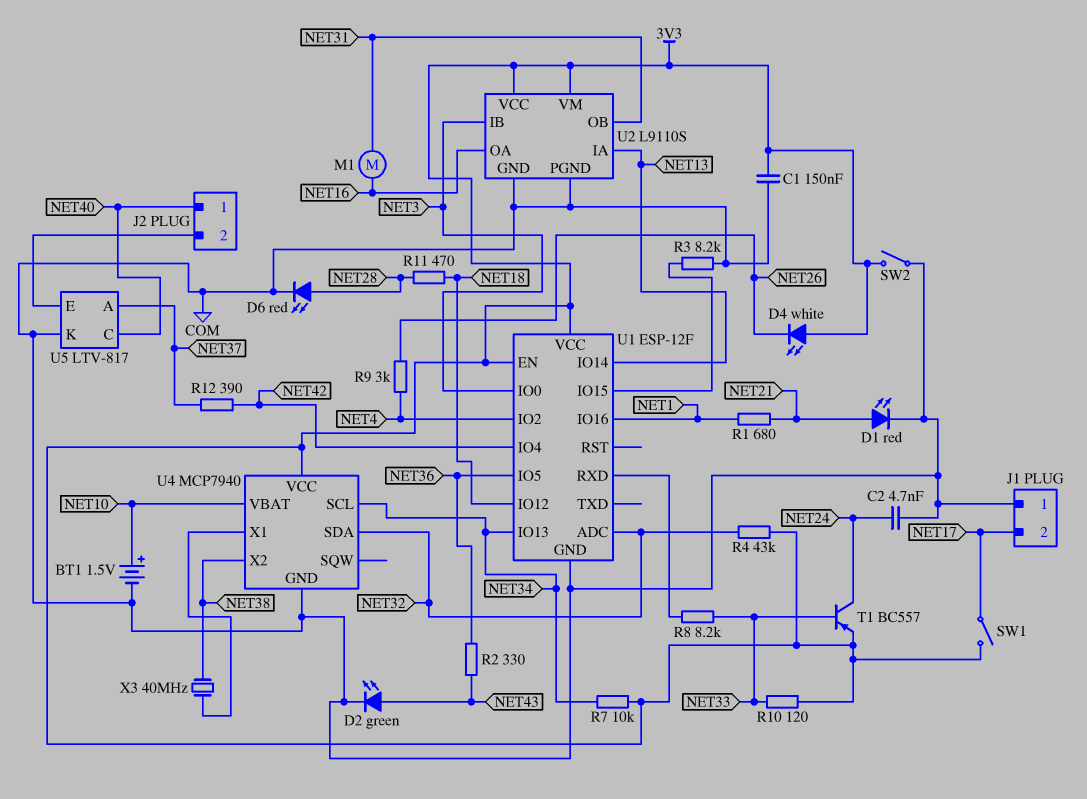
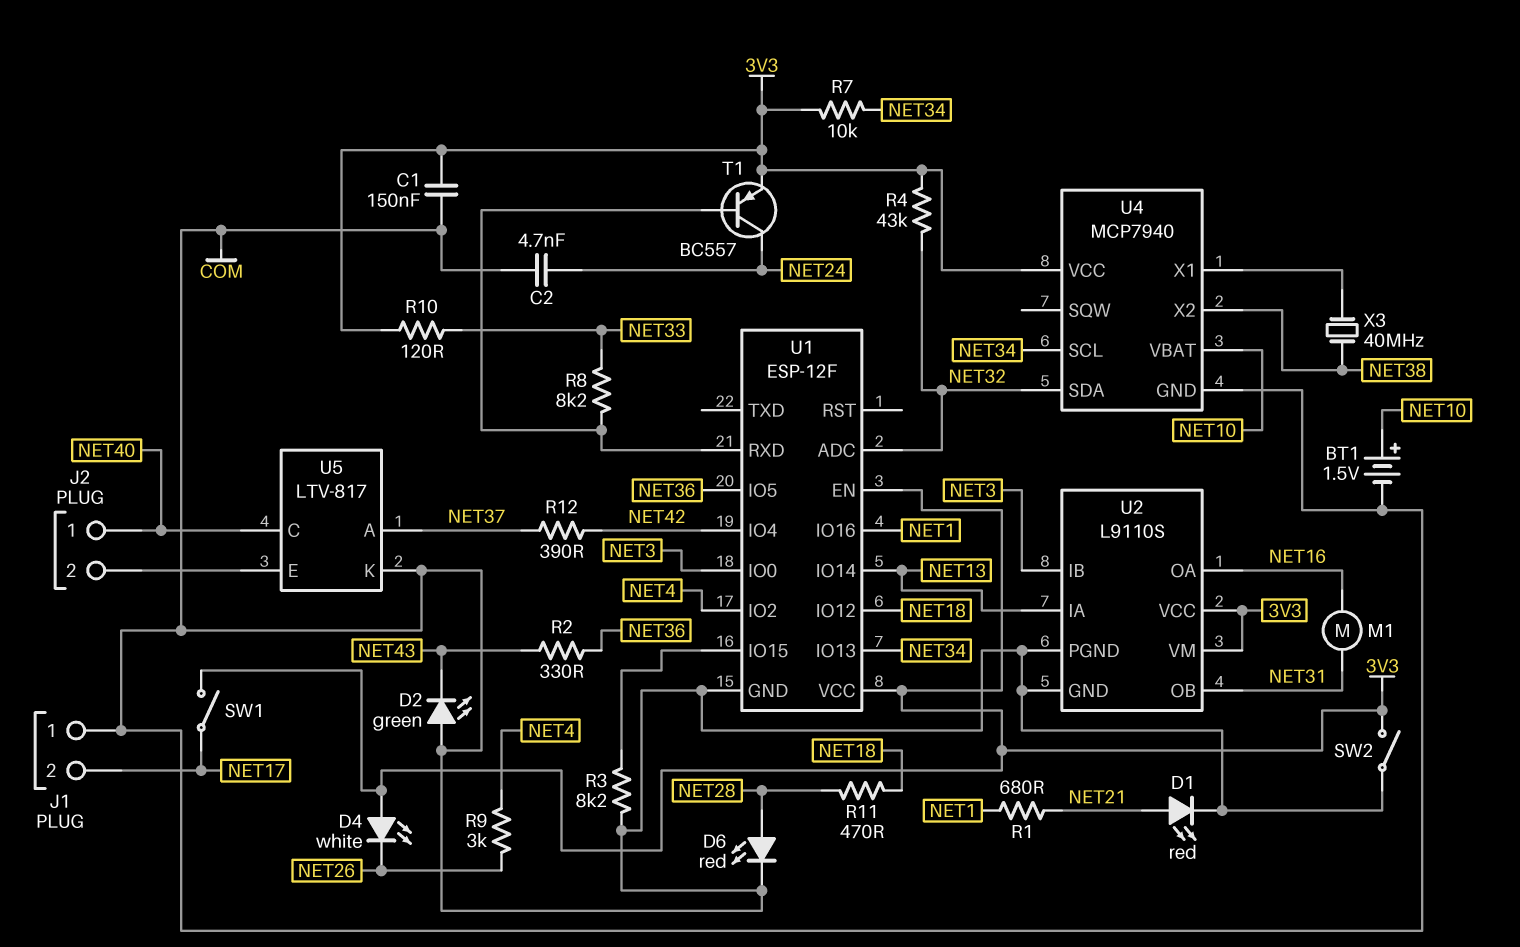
D2: LED green (A NET43, K COM) -> LED green (A COM, K NET43)
T1: PNP BC557 (B NET33, C NET24, E 3V3) -> PNP BC557 (B U1/RXD, C NET24, E 3V3)

